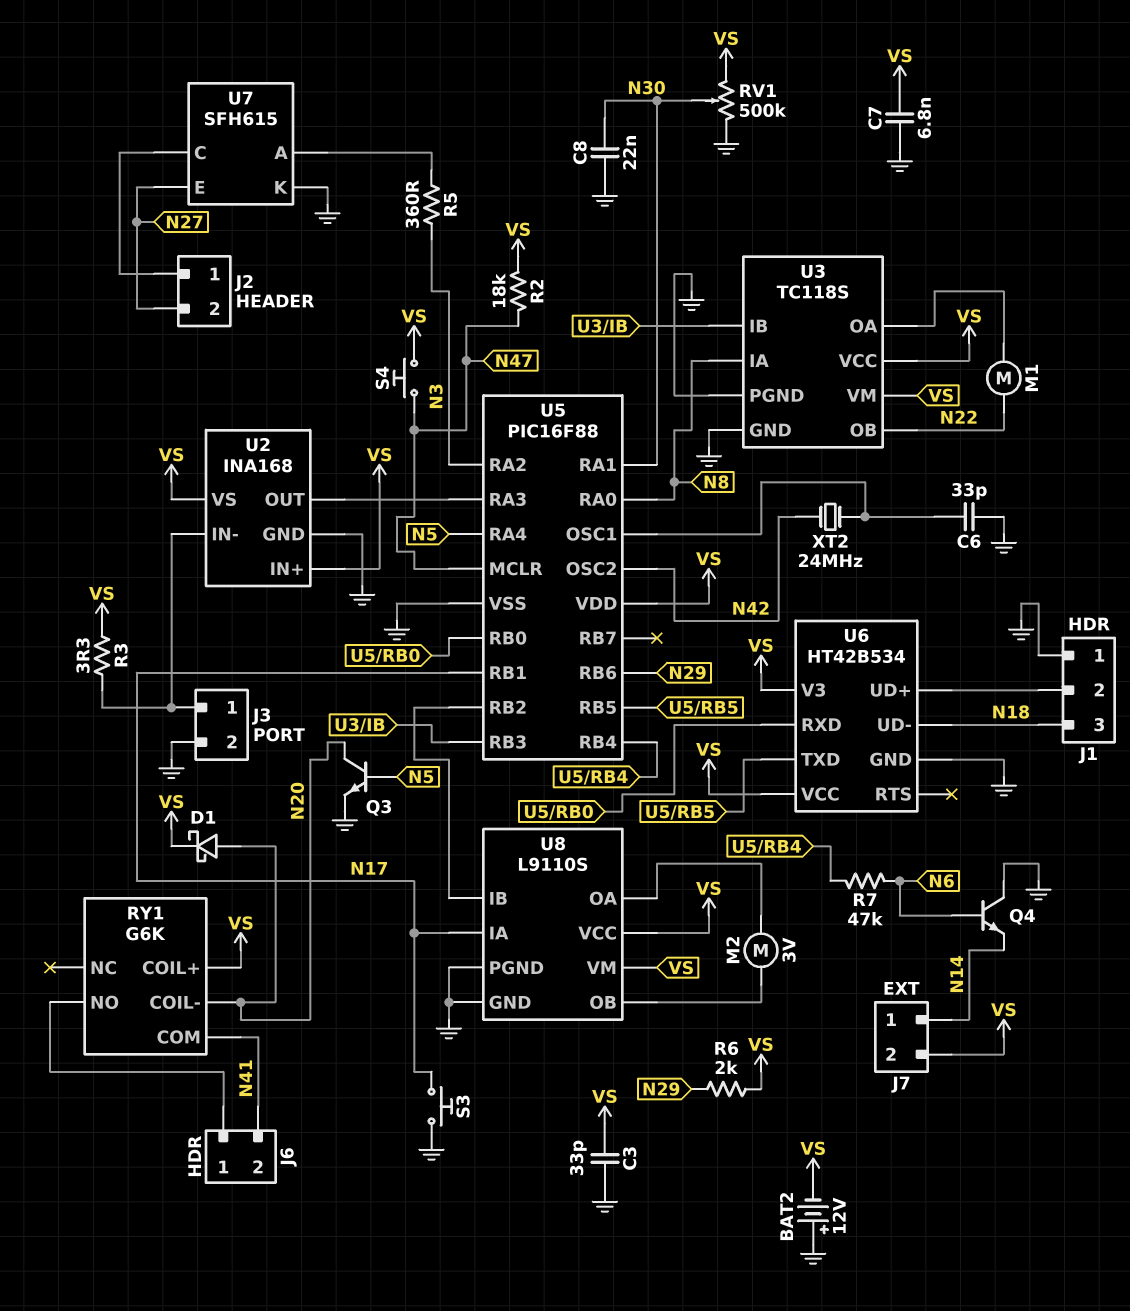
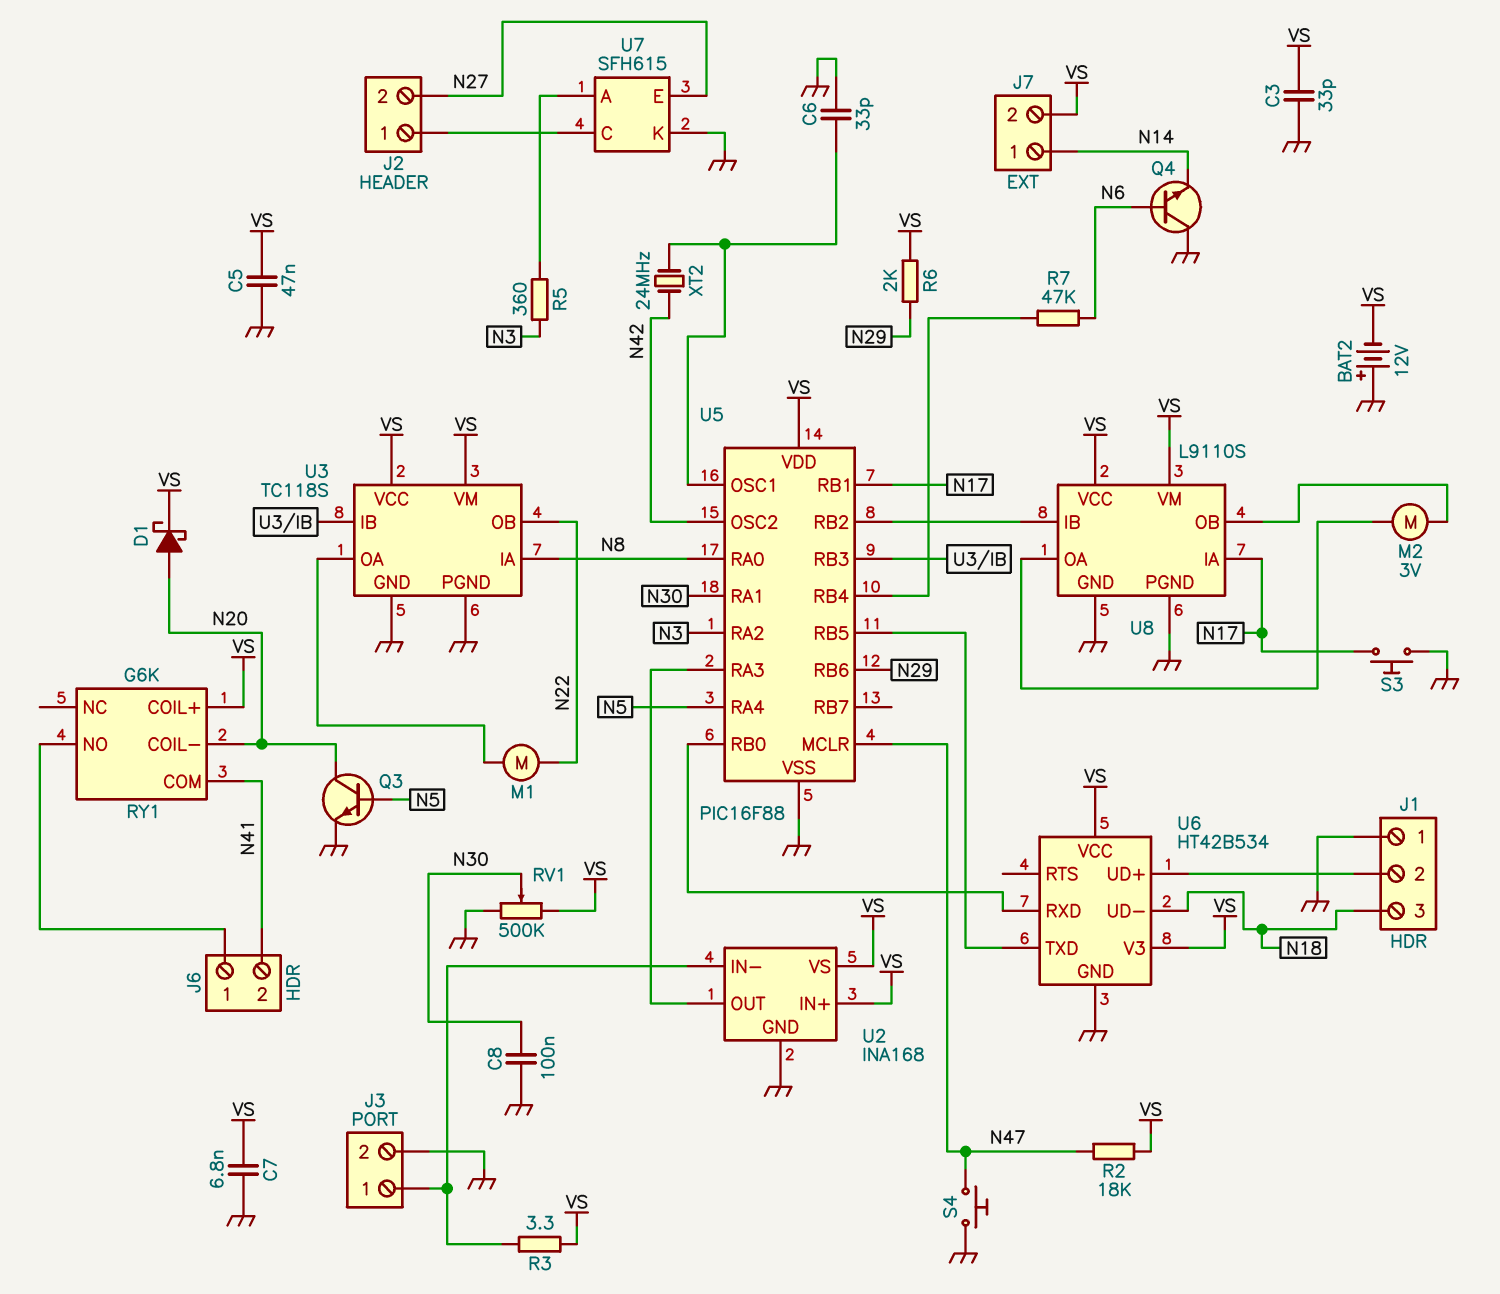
C5: none -> 47nF (GND, VS)
C8: 22nF (GND, N30) -> 100nF (GND, N30)
S4: button (N47, VS) -> button (GND, N47)

